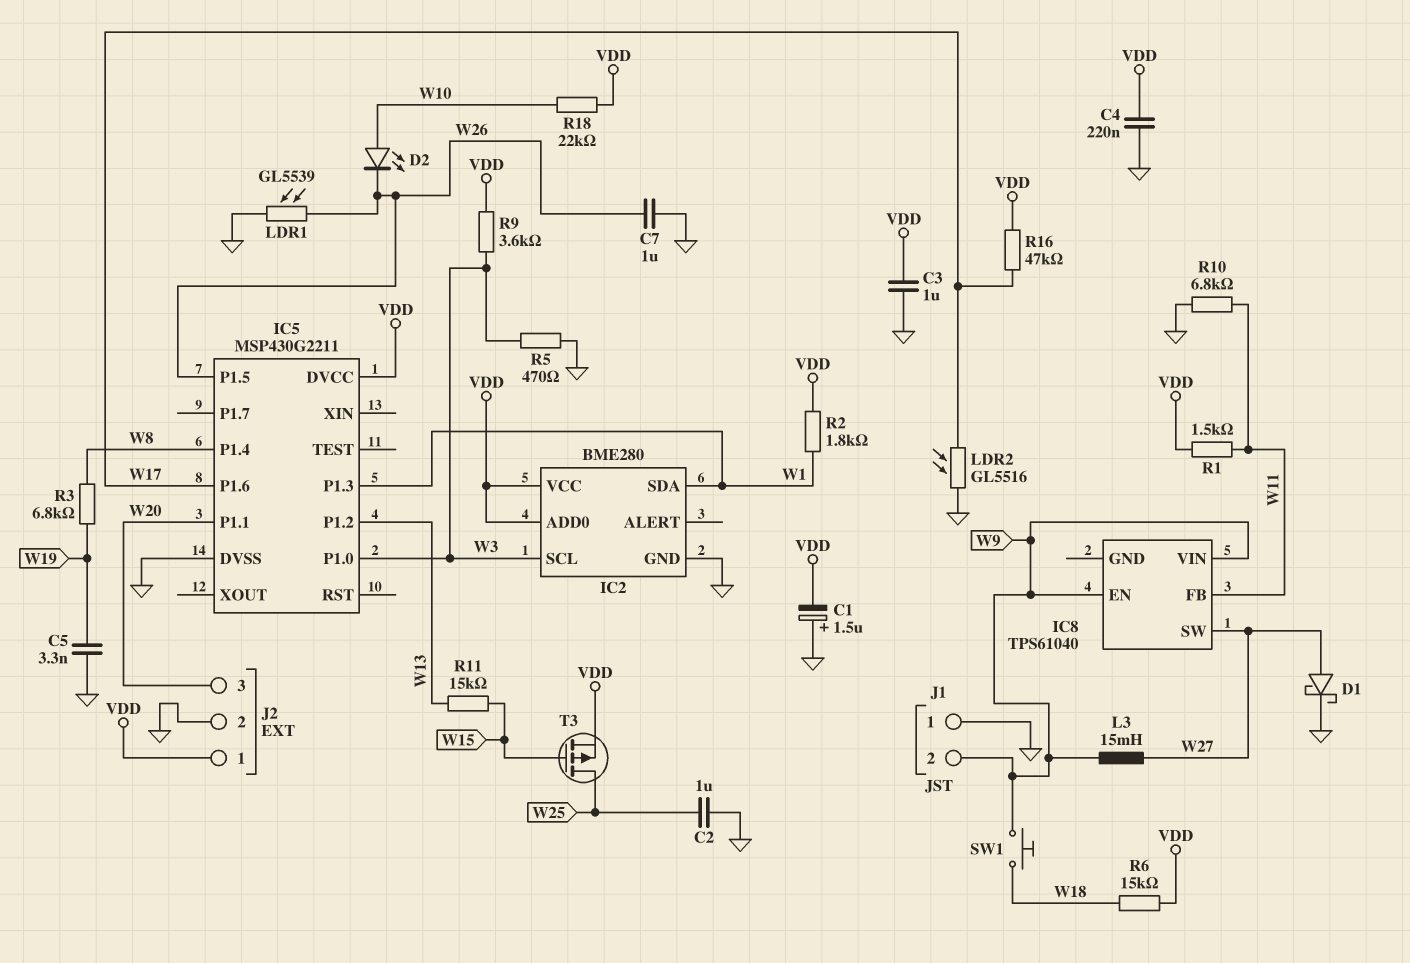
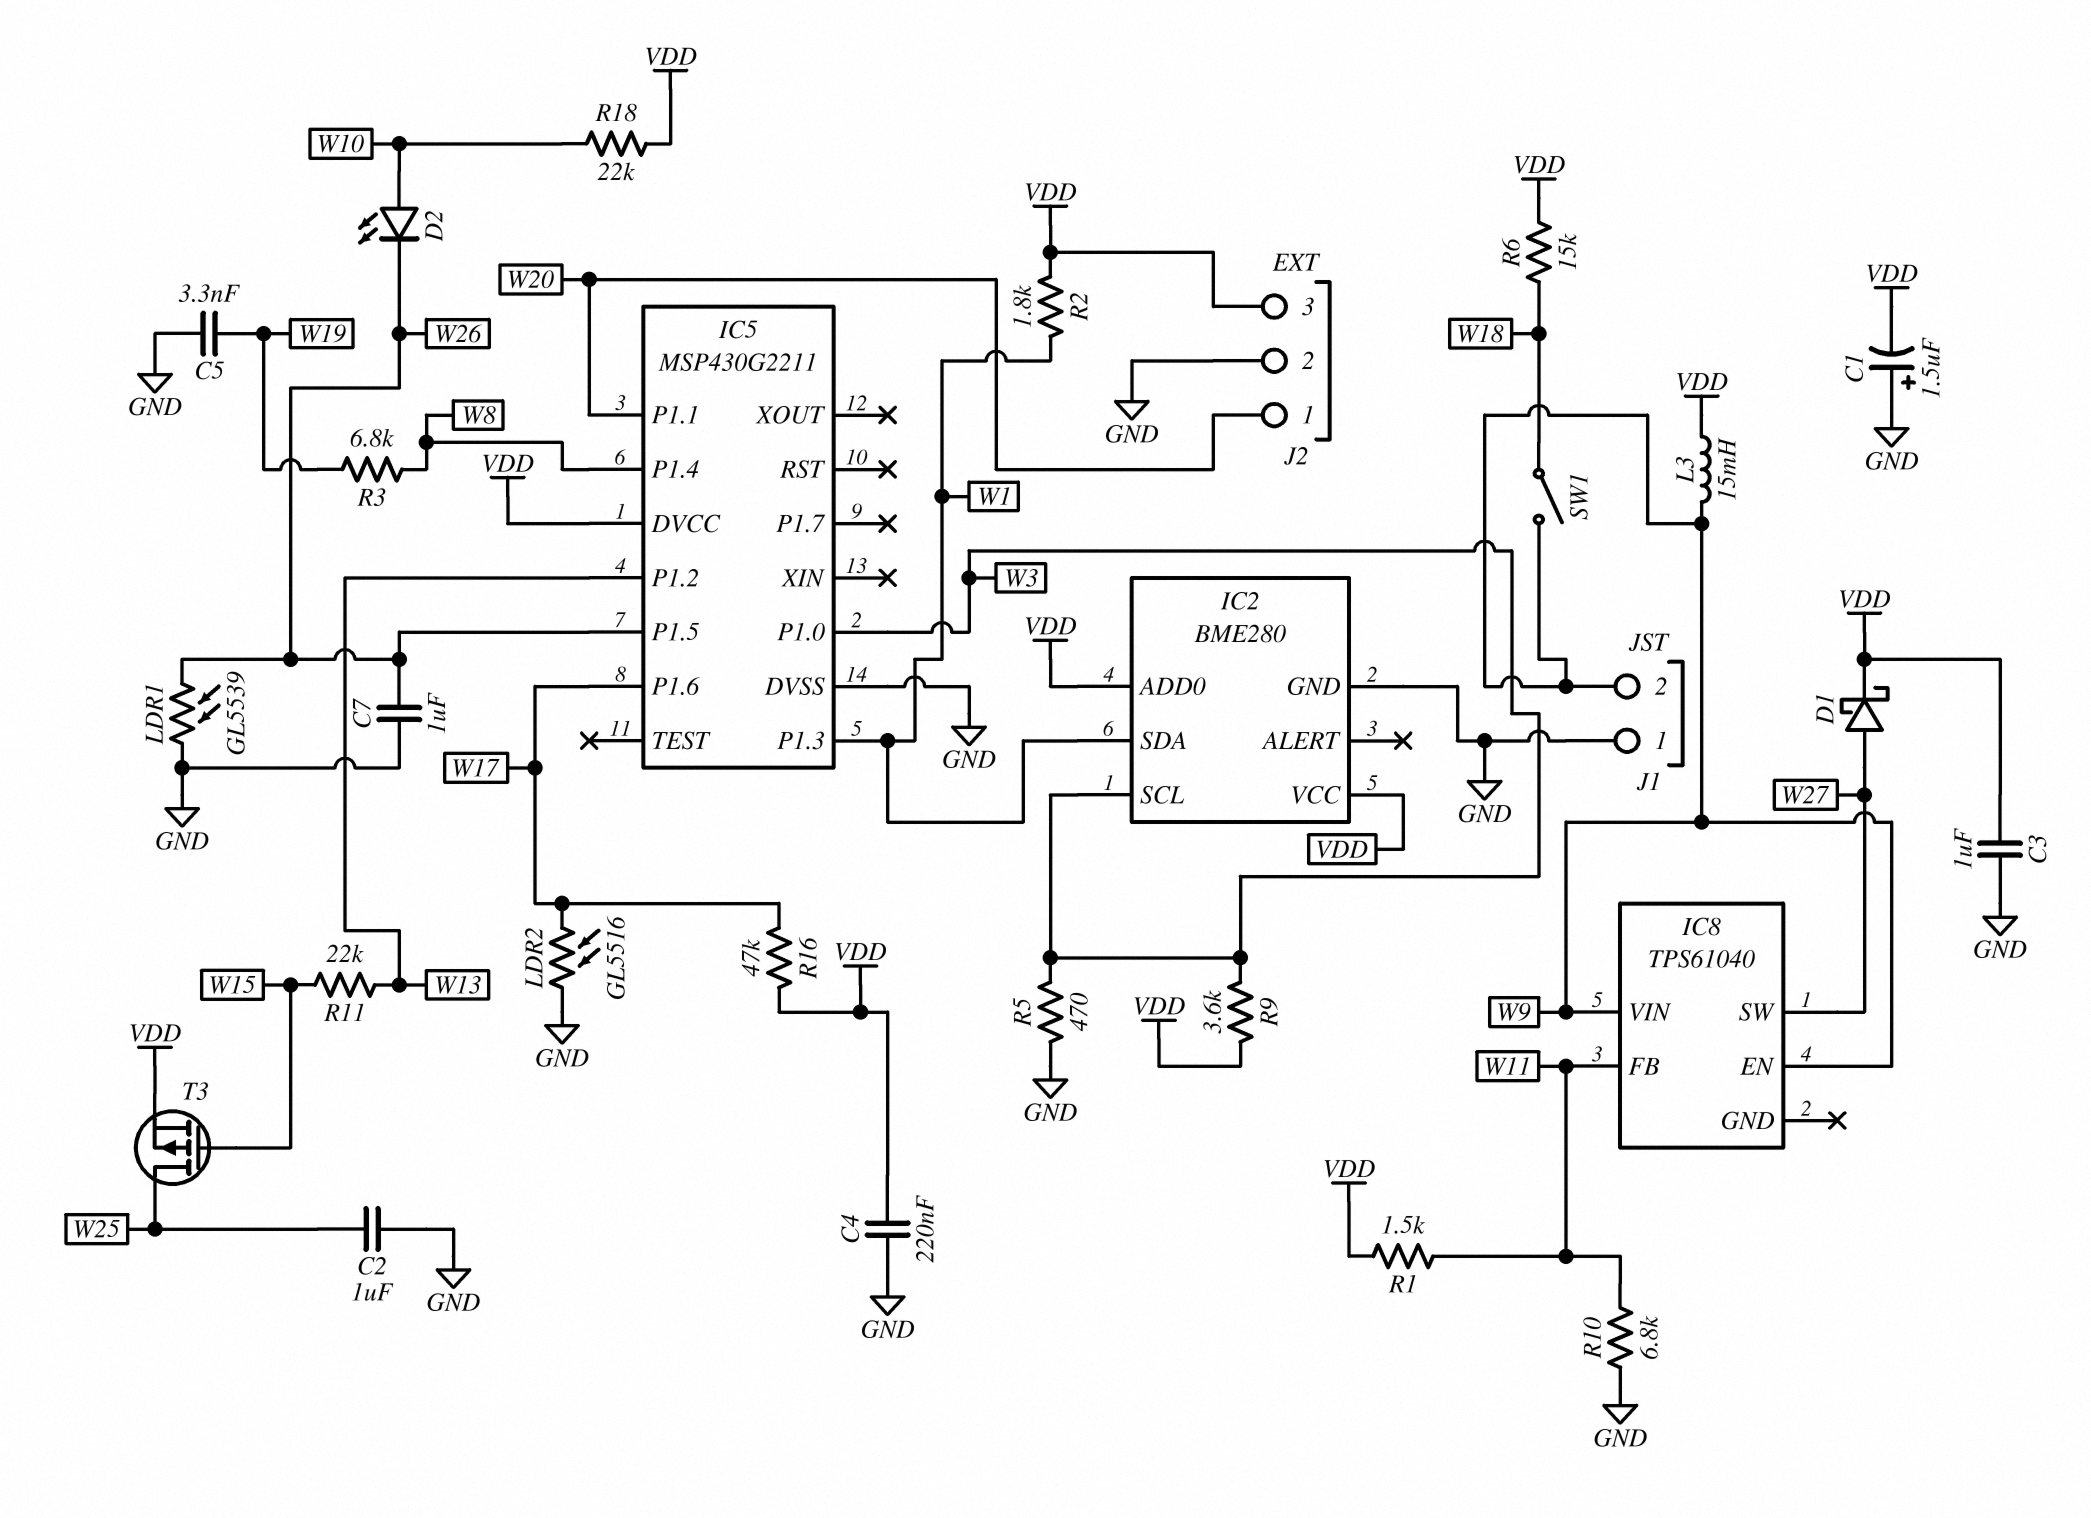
D1: schottky (A W27, K GND) -> schottky (A W27, K VDD)
J2 pin 1: VDD -> W20
J2 pin 3: W20 -> VDD
L3: 15mH (W9, W27) -> 15mH (VDD, W9)
R11: 15k (W13, W15) -> 22k (W13, W15)
SW1: button (W9, W18) -> switch (W9, W18)

